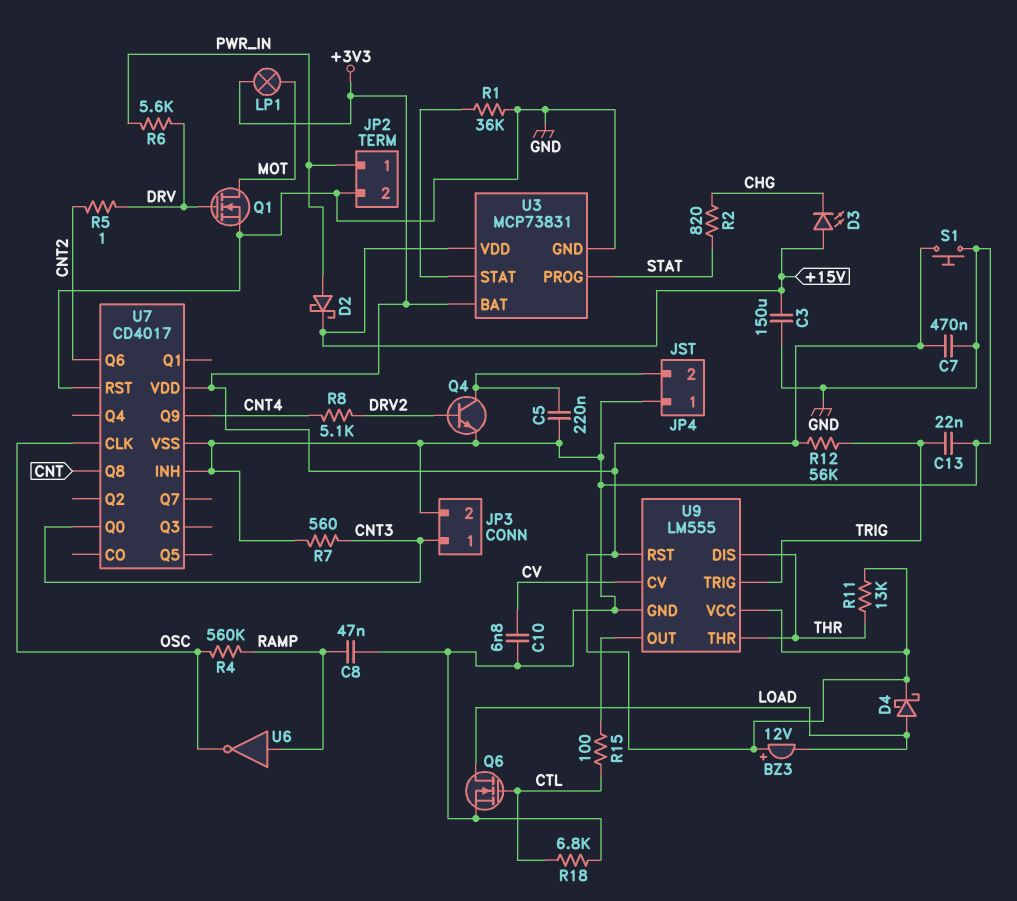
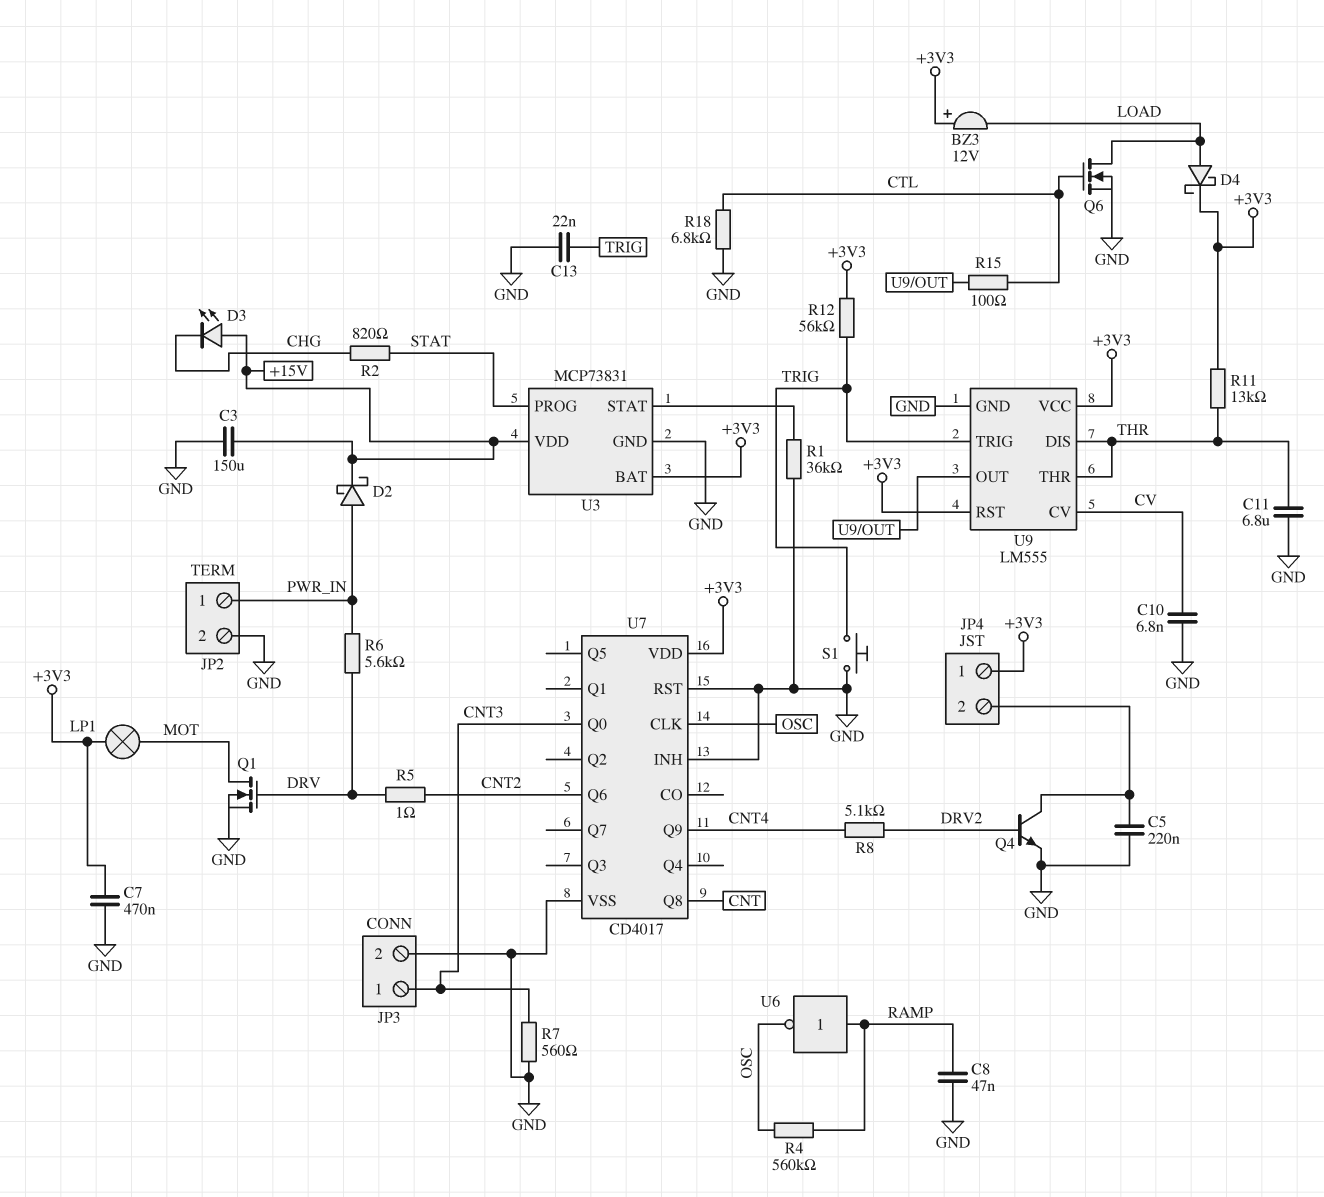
C11: none -> 6.8uF (GND, THR)
JP4 pin 1: GND -> +3V3
S1: button (+3V3, GND) -> button (GND, TRIG)

